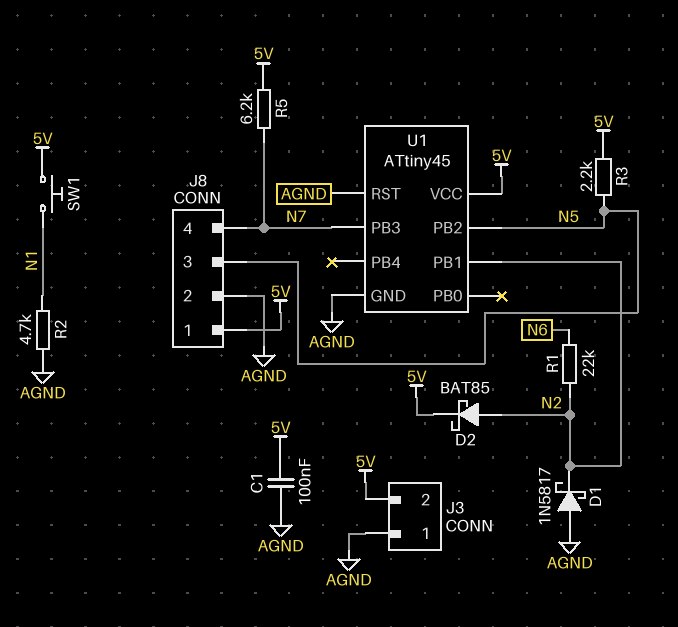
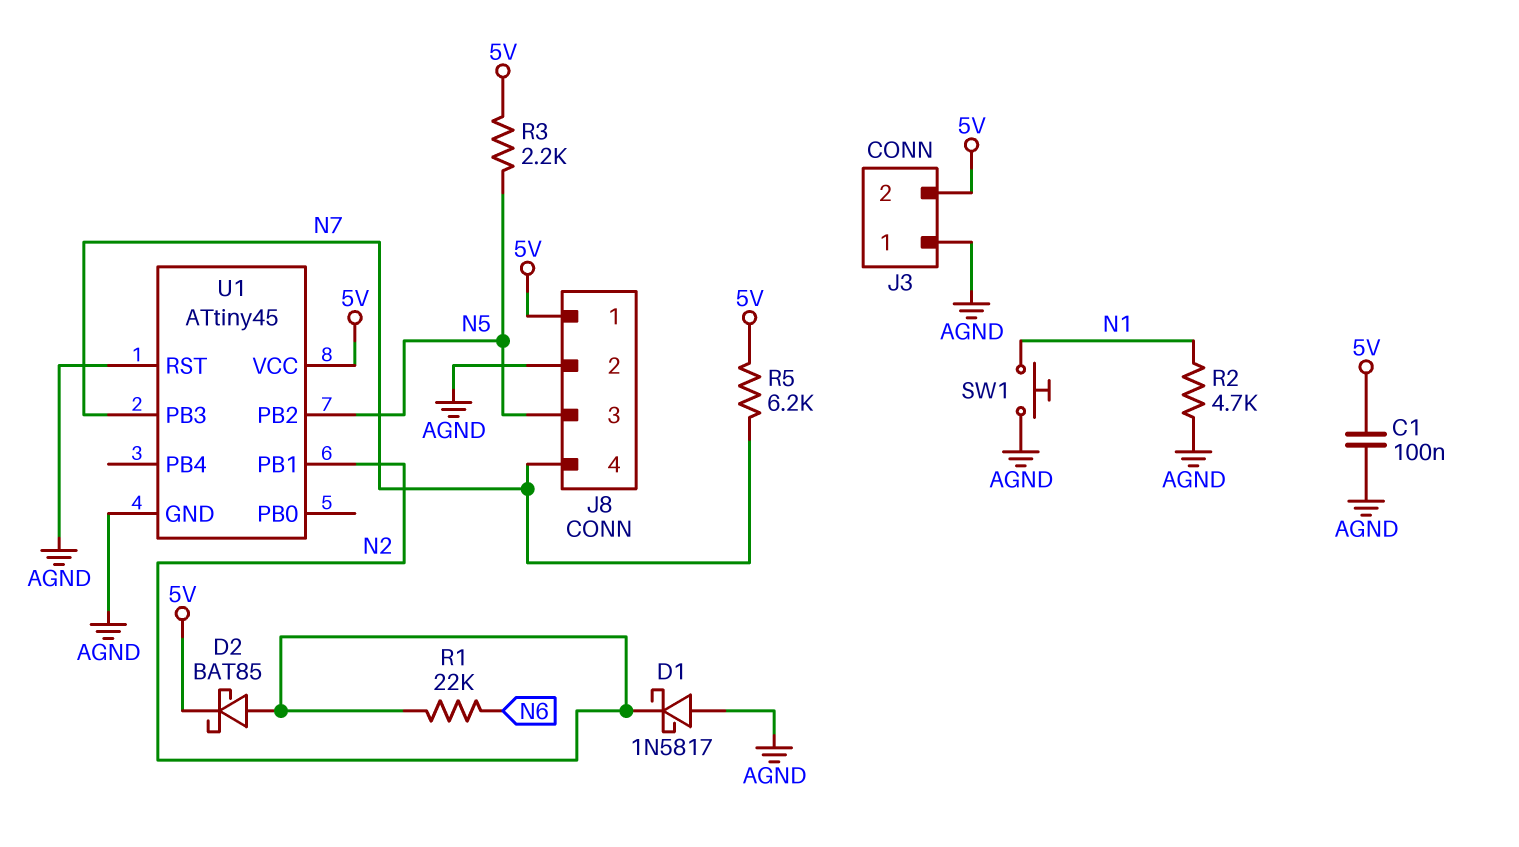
SW1: button (5V, N1) -> button (AGND, N1)

